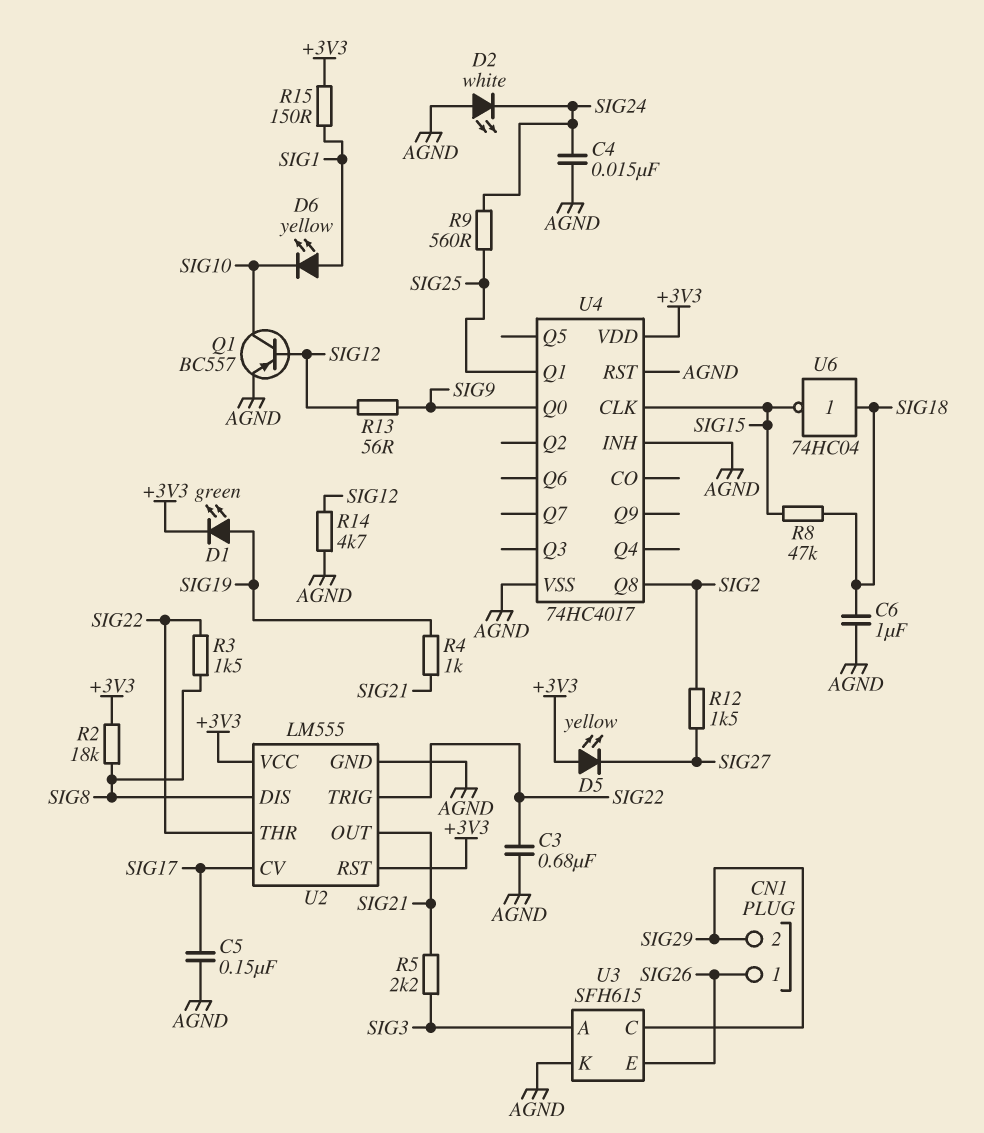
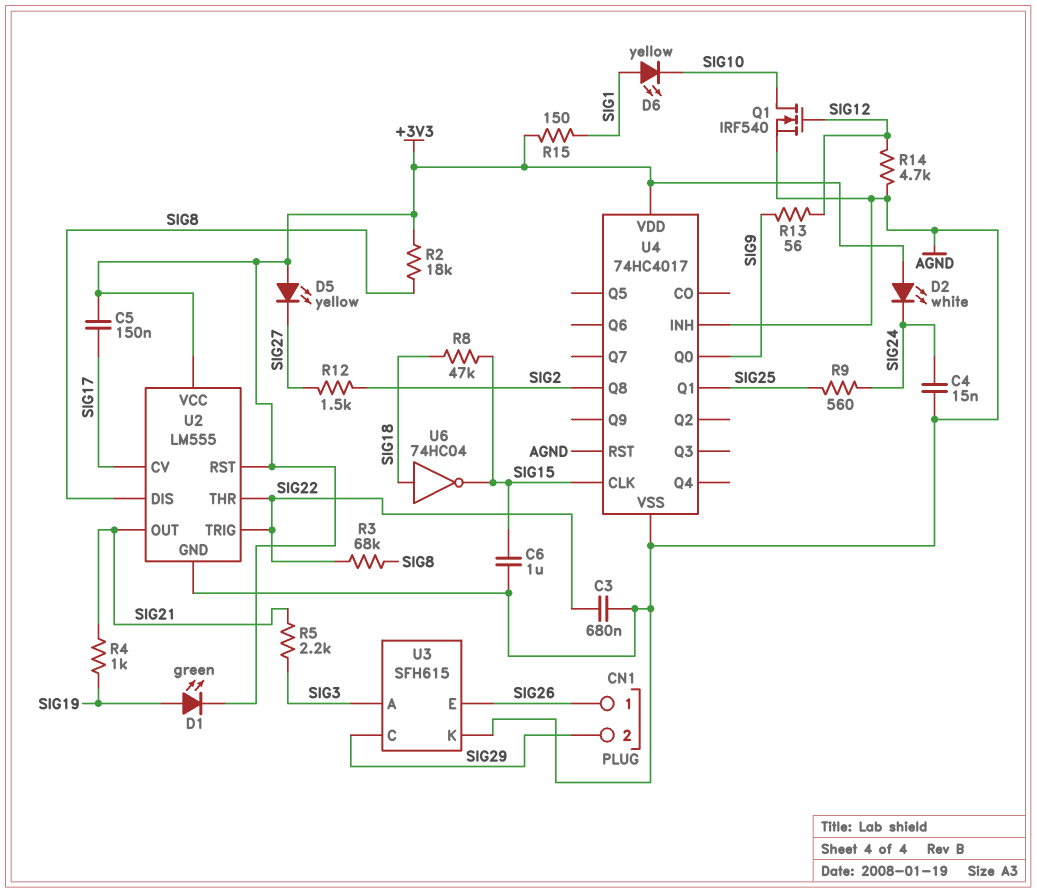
C5: 150nF (AGND, SIG17) -> 150nF (+3V3, SIG17)
C6: 1uF (AGND, SIG18) -> 1uF (AGND, SIG15)
D2: LED white (A AGND, K SIG24) -> LED white (A +3V3, K SIG24)
Q1: PNP BC557 (B SIG12, C SIG10, E AGND) -> NMOS IRF540 (G SIG12, D SIG10, S AGND)
R3: 1.5k (SIG8, SIG22) -> 68k (SIG8, SIG22)

